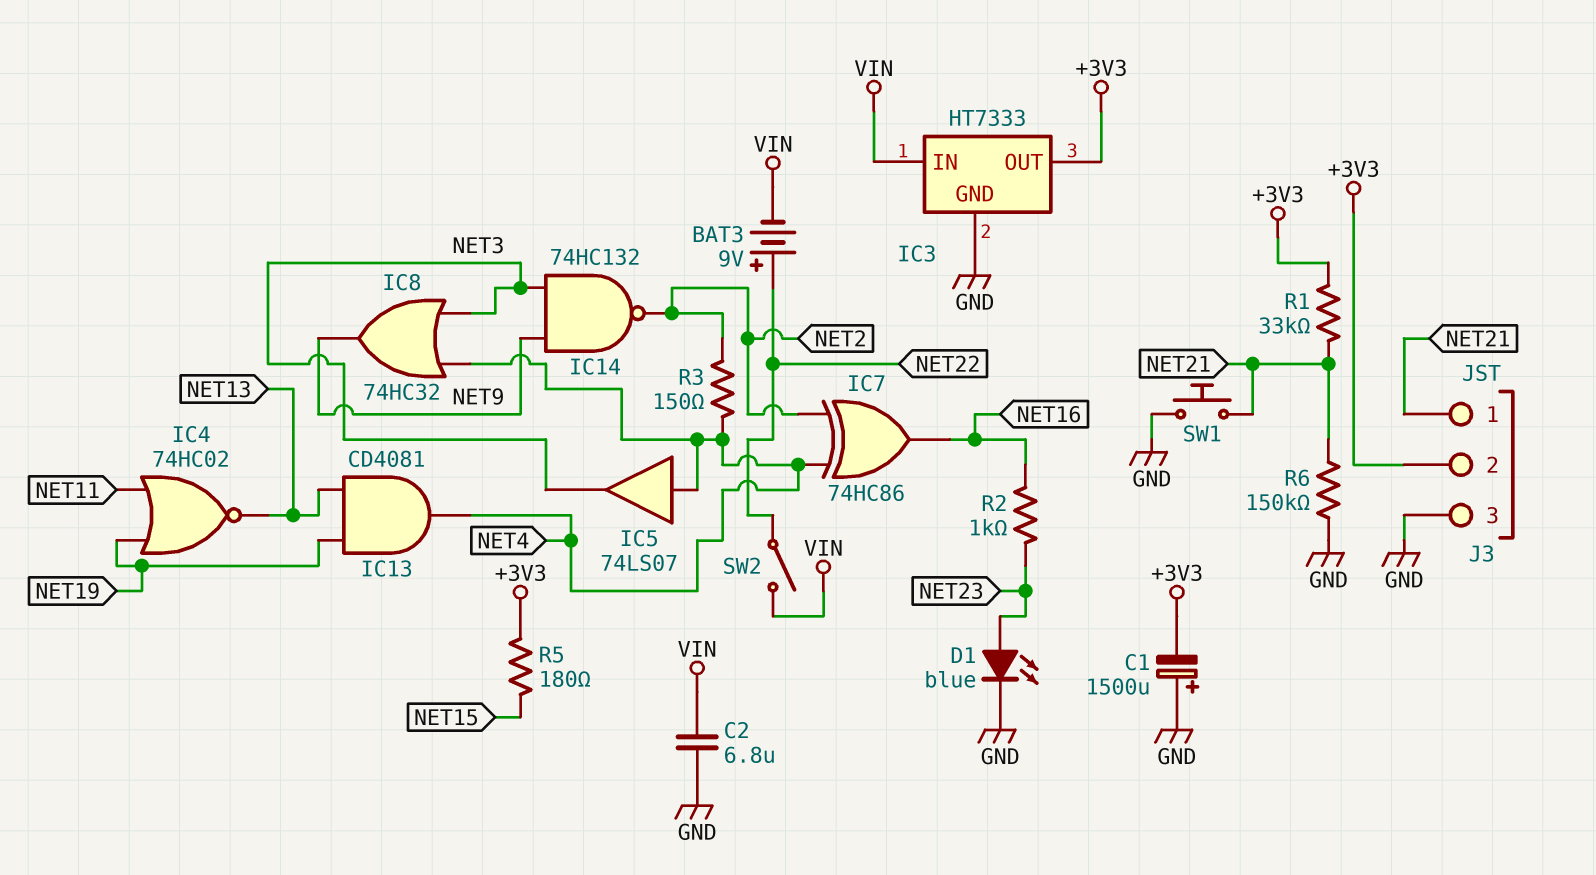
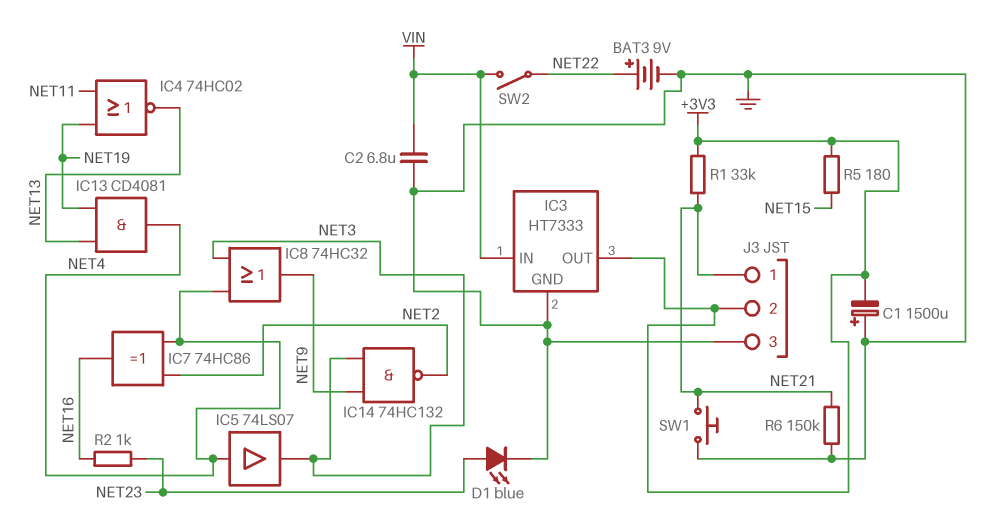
BAT3: 9V (plus NET22, minus VIN) -> 9V (plus NET22, minus GND)
R3: 150 (NET2, NET4) -> none

